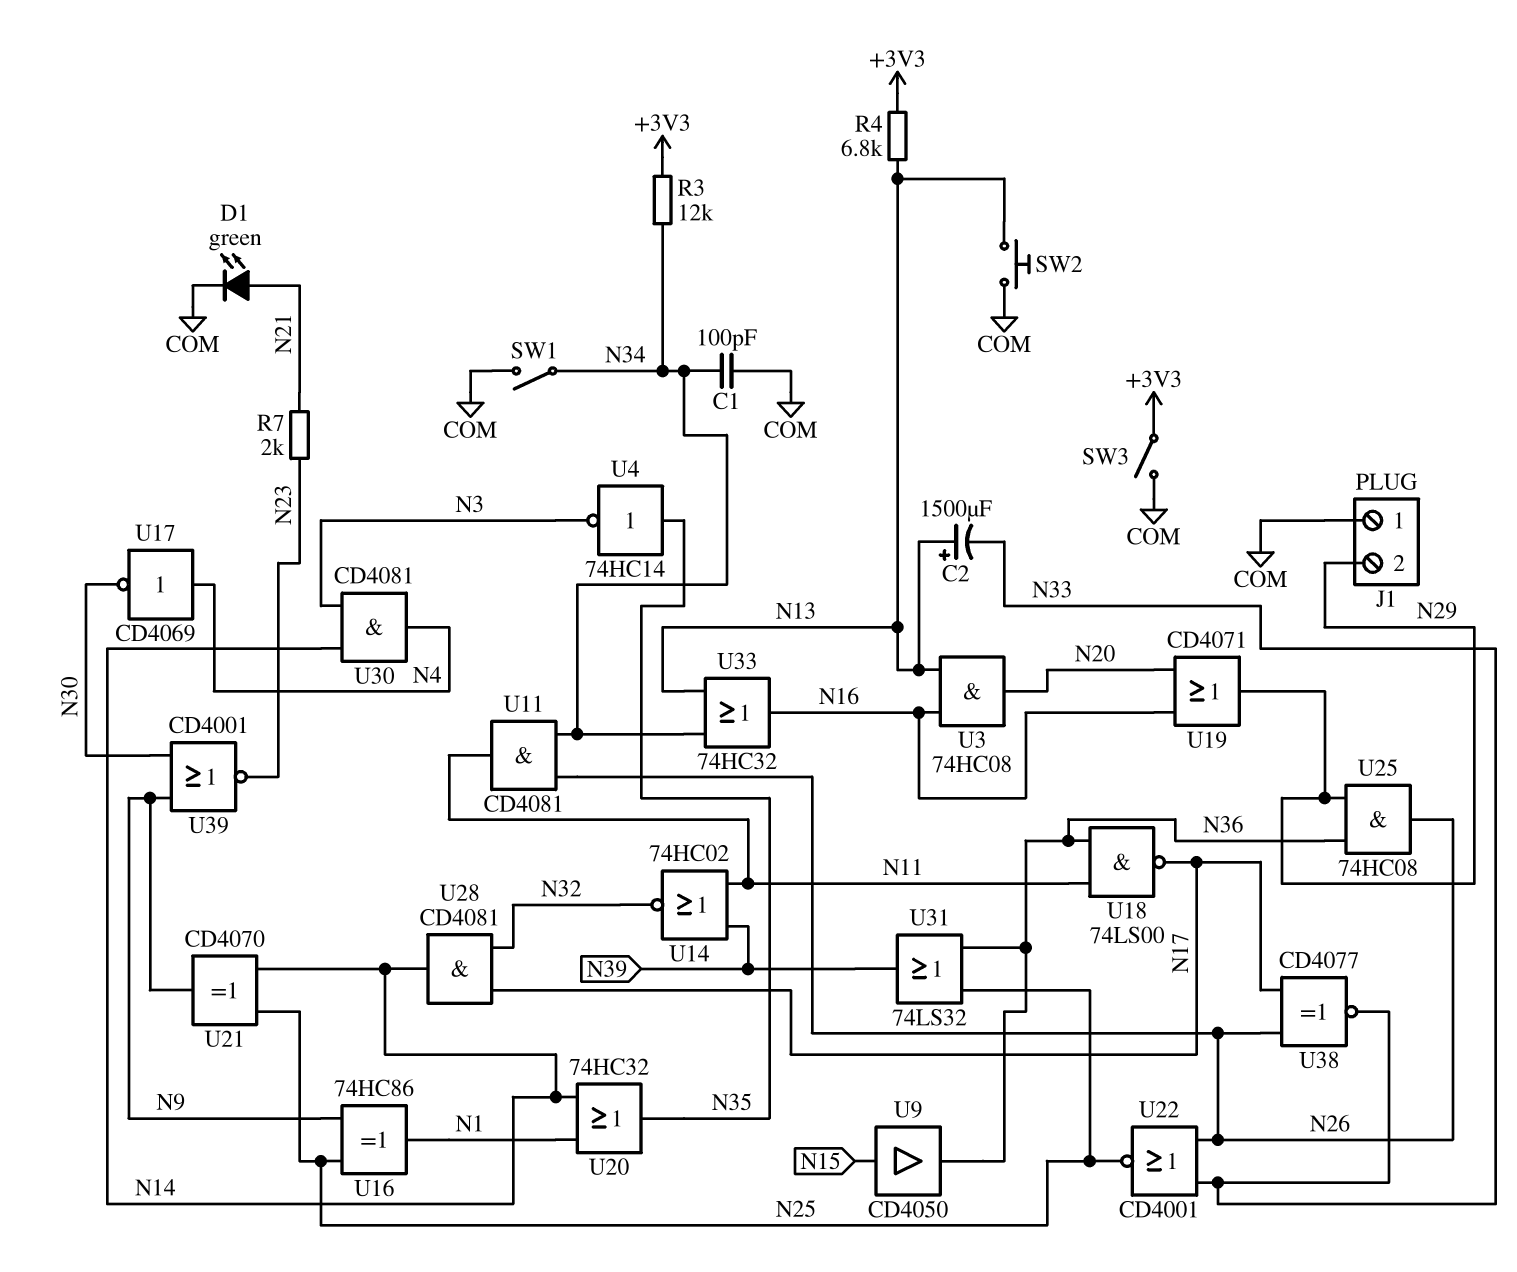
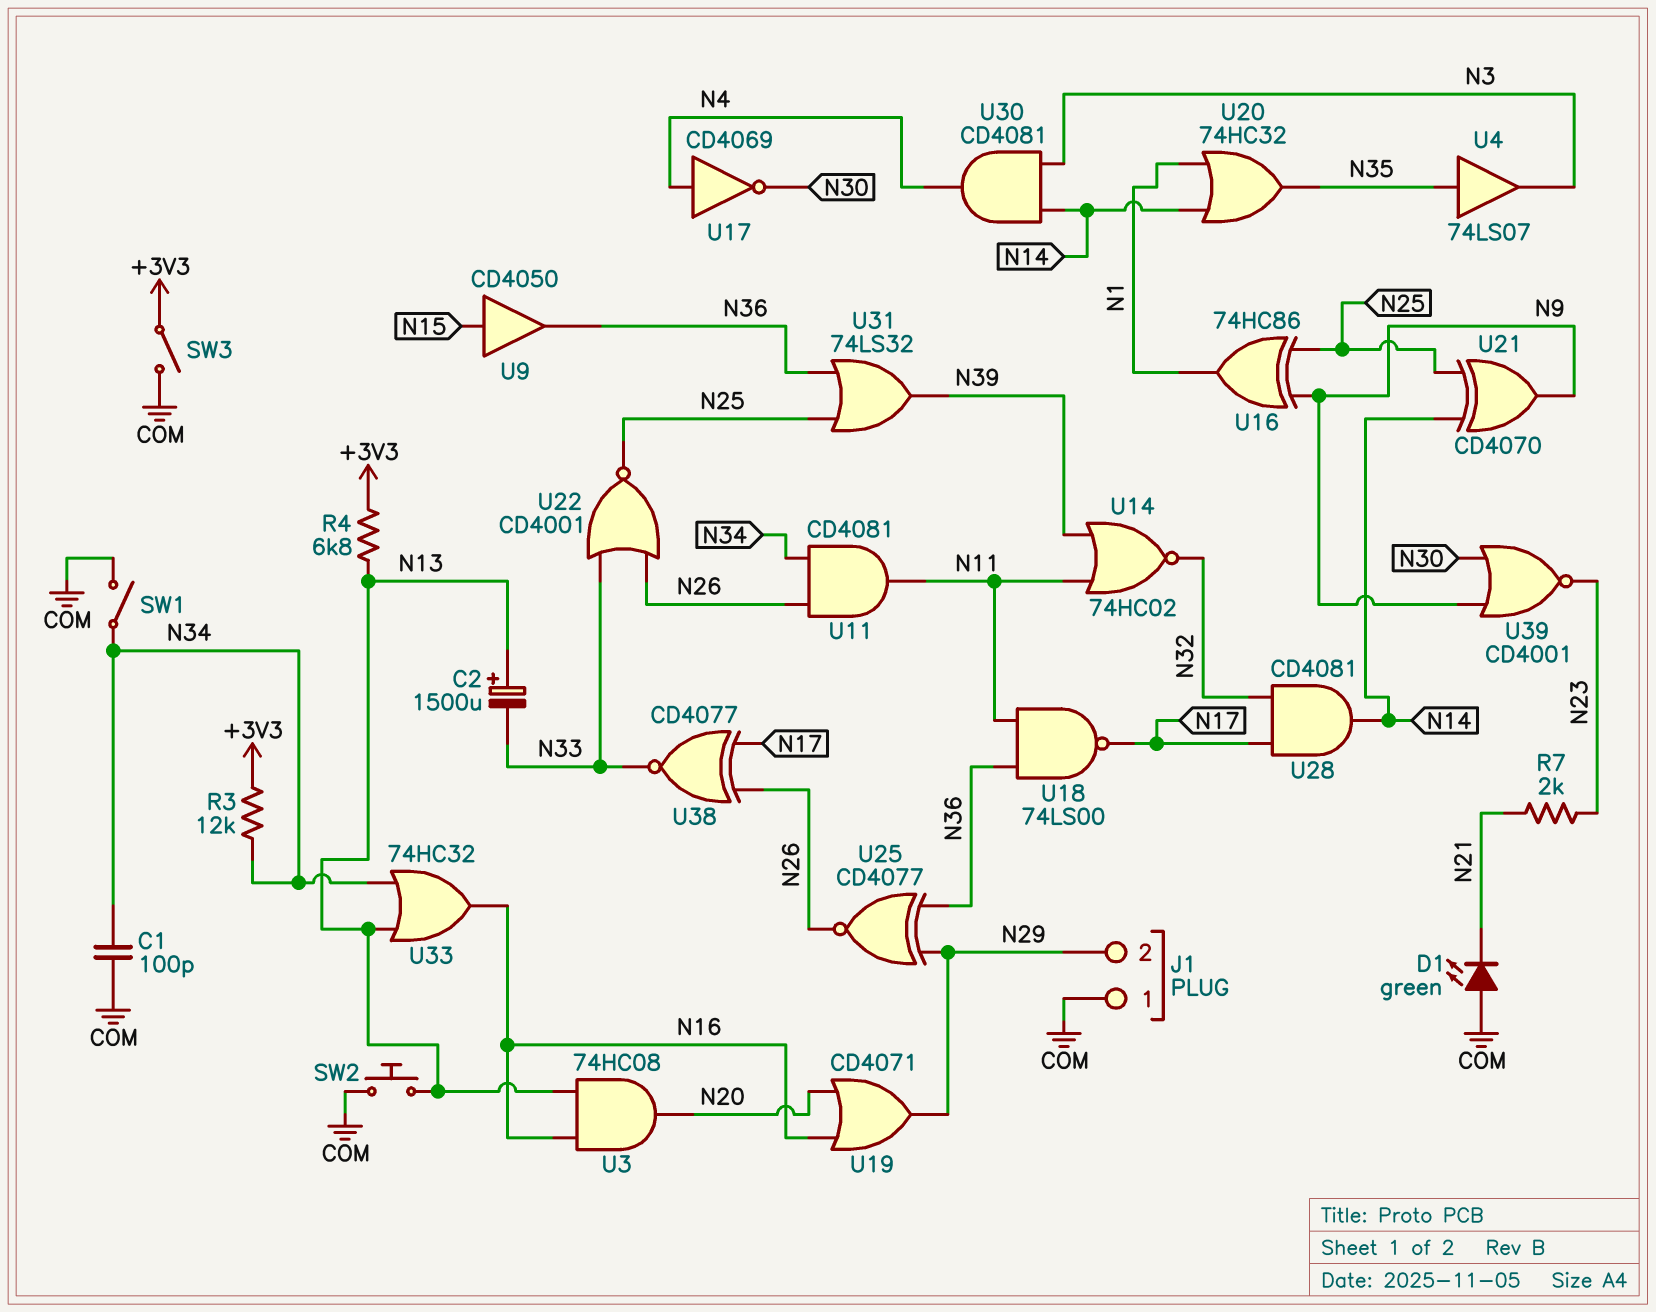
D1: LED green (A N21, K COM) -> LED green (A COM, K N21)
U4: NOT 74HC14 (in N35, out N3) -> buffer 74LS07 (in N35, out N3)
U25: AND 74HC08 (in N29, in N36, out N26) -> XNOR CD4077 (in N29, in N36, out N26)

